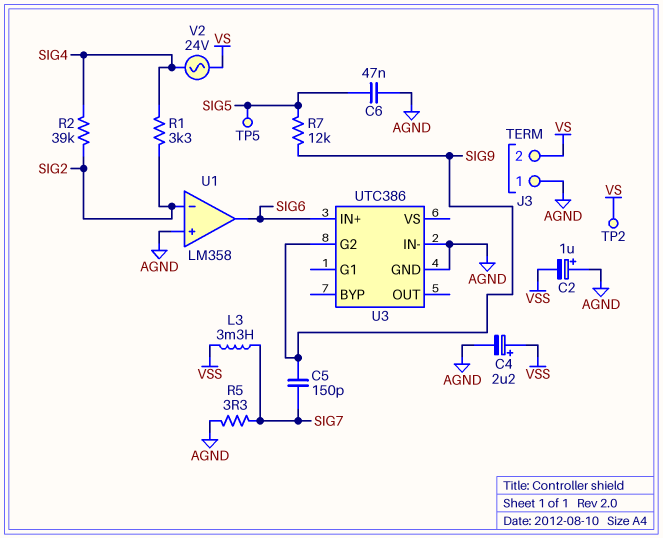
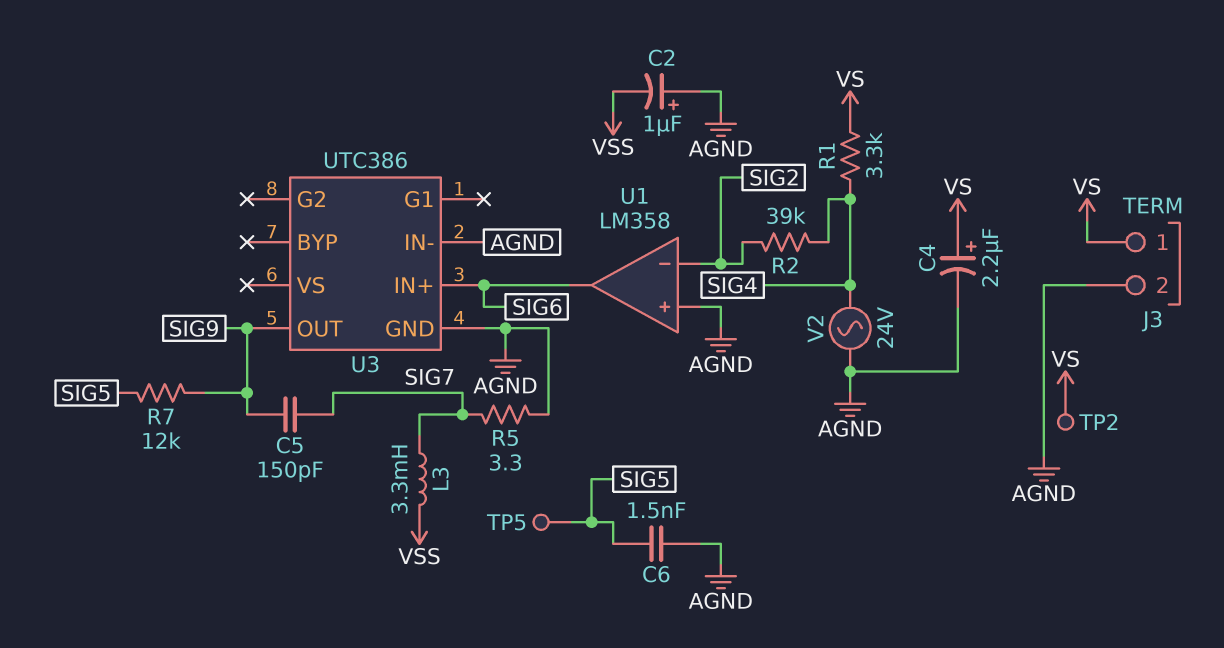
C4: 2.2uF (plus VSS, minus AGND) -> 2.2uF (plus VS, minus AGND)
C6: 47nF (AGND, SIG5) -> 1.5nF (AGND, SIG5)
J3 pin 1: AGND -> VS
J3 pin 2: VS -> AGND
R1: 3.3k (SIG2, SIG4) -> 3.3k (SIG4, VS)
U3 pin G2: SIG9 -> none
U3 pin OUT: none -> SIG9
V2: AC 24V (SIG4, VS) -> AC 24V (AGND, SIG4)

